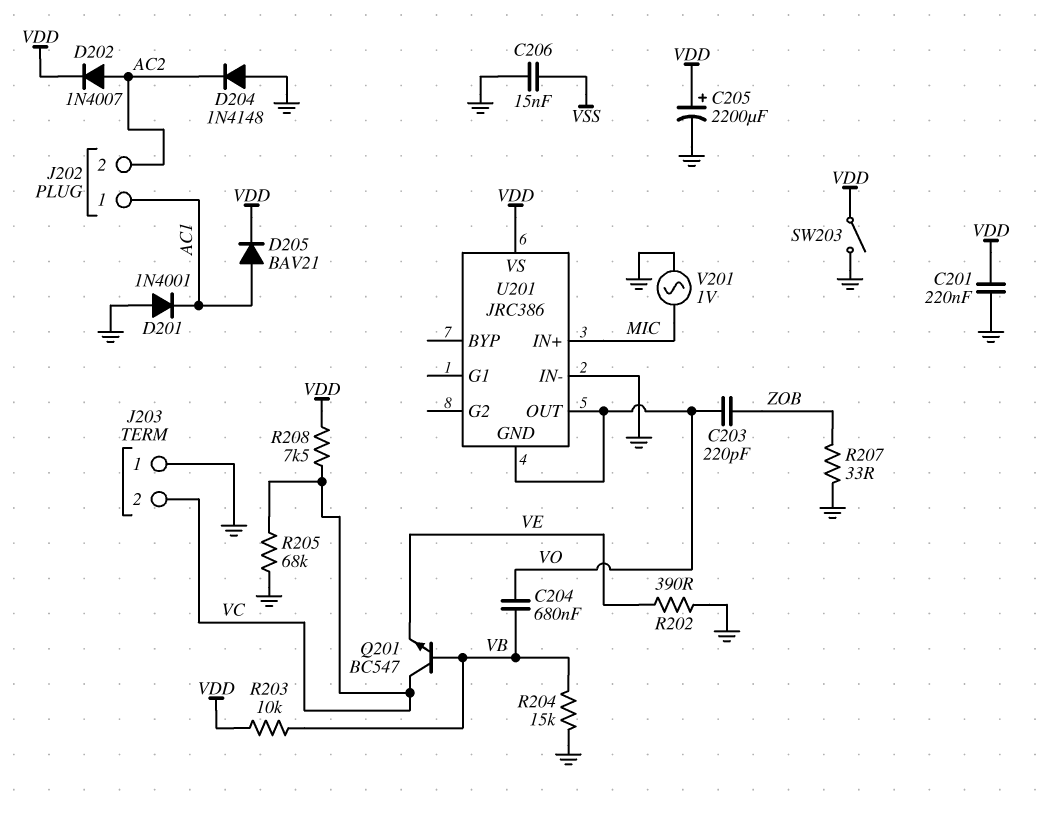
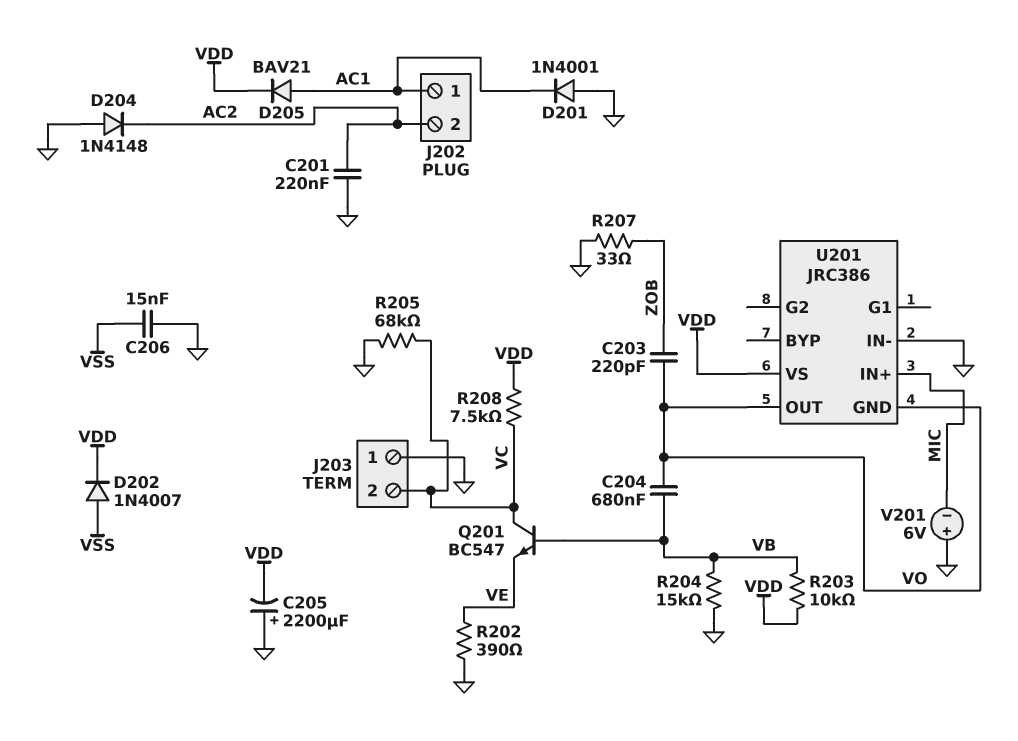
C201: 220nF (GND, VDD) -> 220nF (AC2, GND)
C205: 2200uF (plus VDD, minus GND) -> 2200uF (plus GND, minus VDD)
D202: diode 1N4007 (A AC2, K VDD) -> diode 1N4007 (A VSS, K VDD)
SW203: switch (GND, VDD) -> none
V201: AC 1V (GND, MIC) -> 6V (plus GND, minus MIC)

